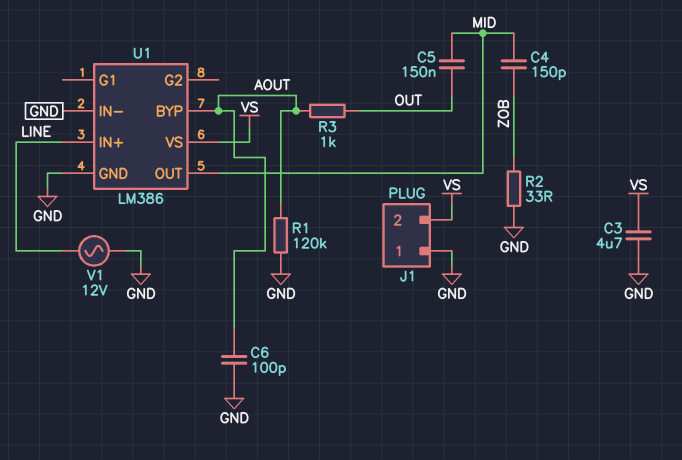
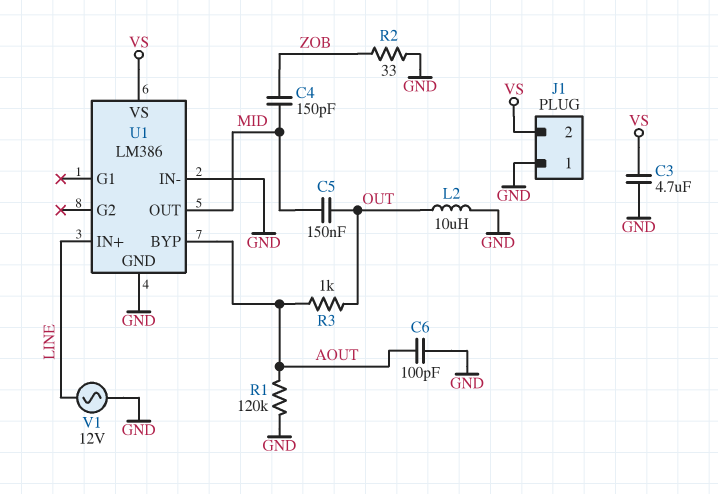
L2: none -> 10uH (GND, OUT)

